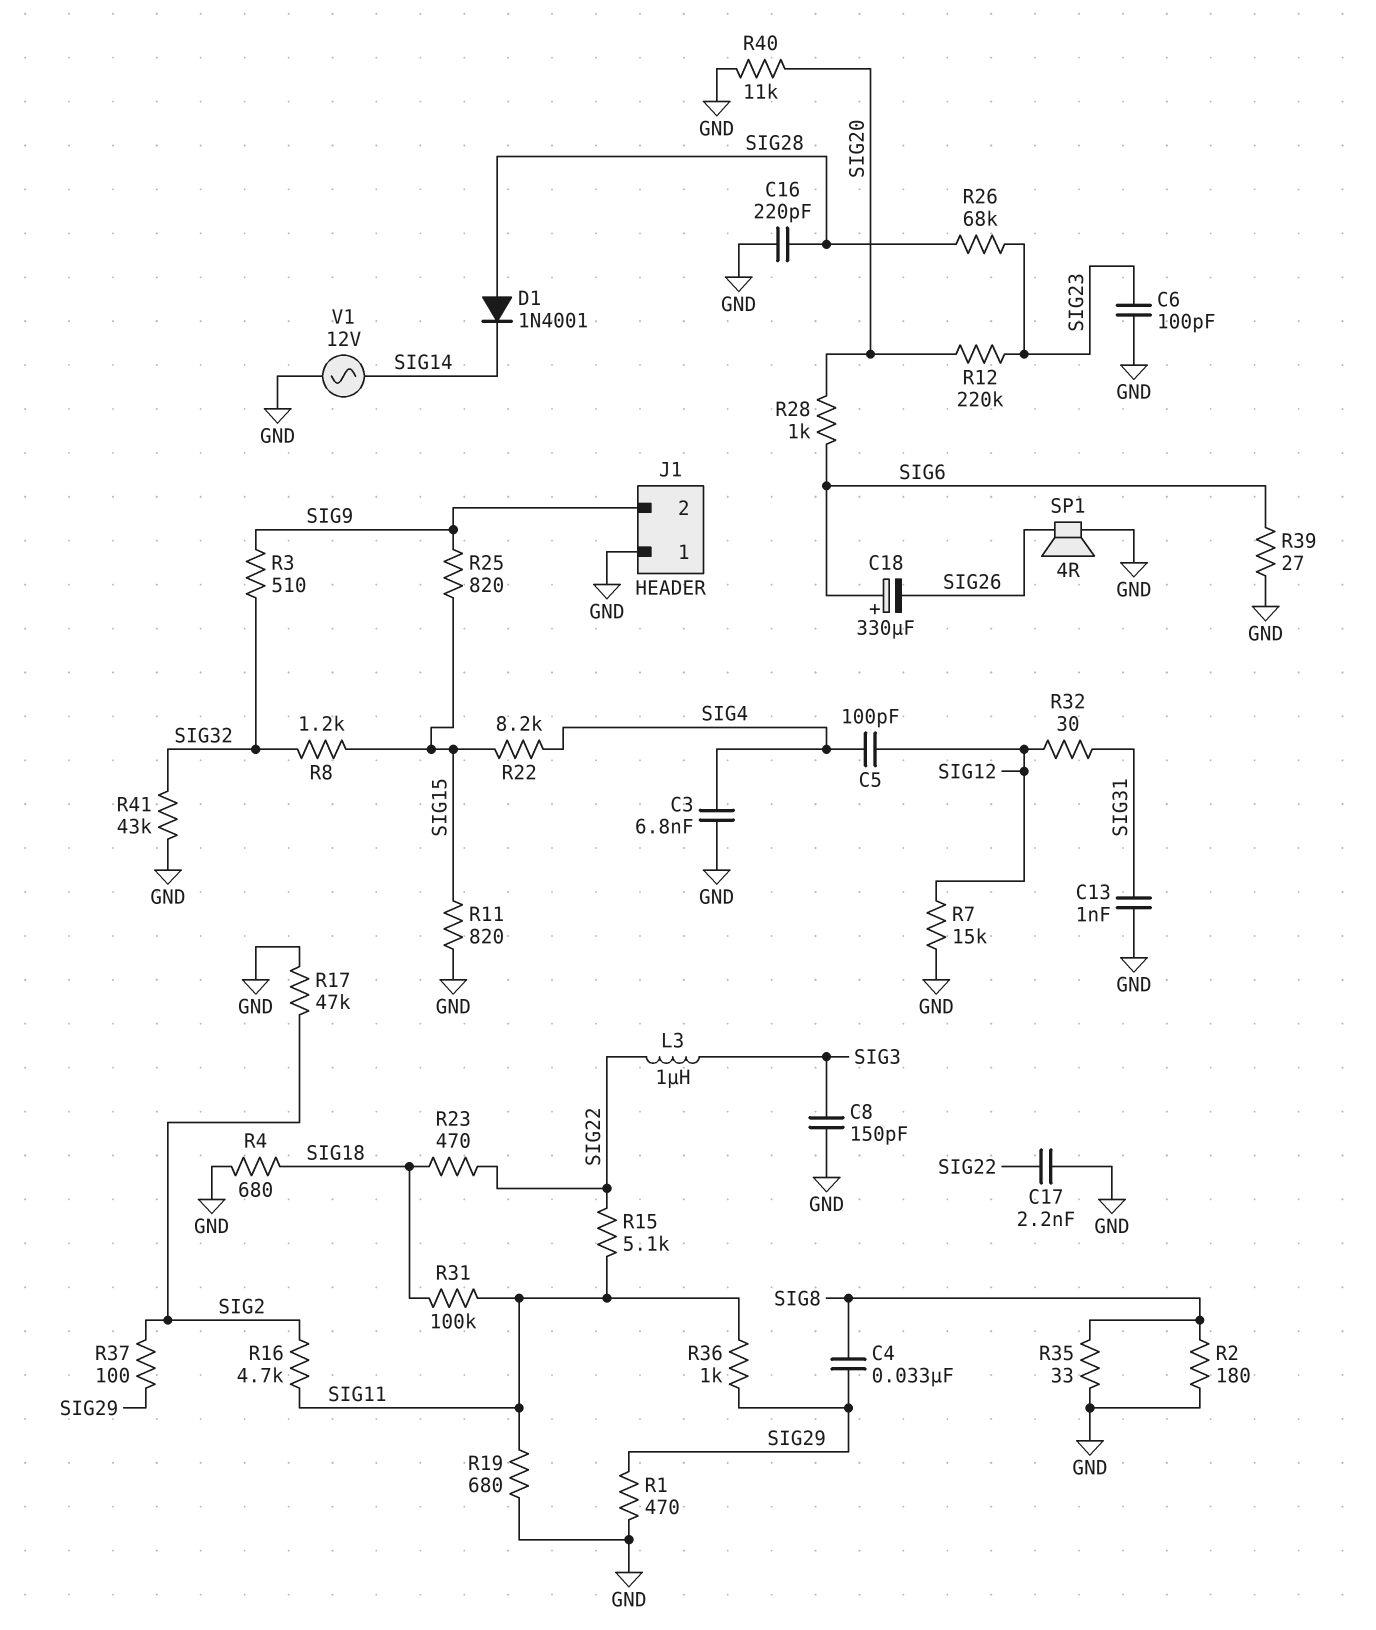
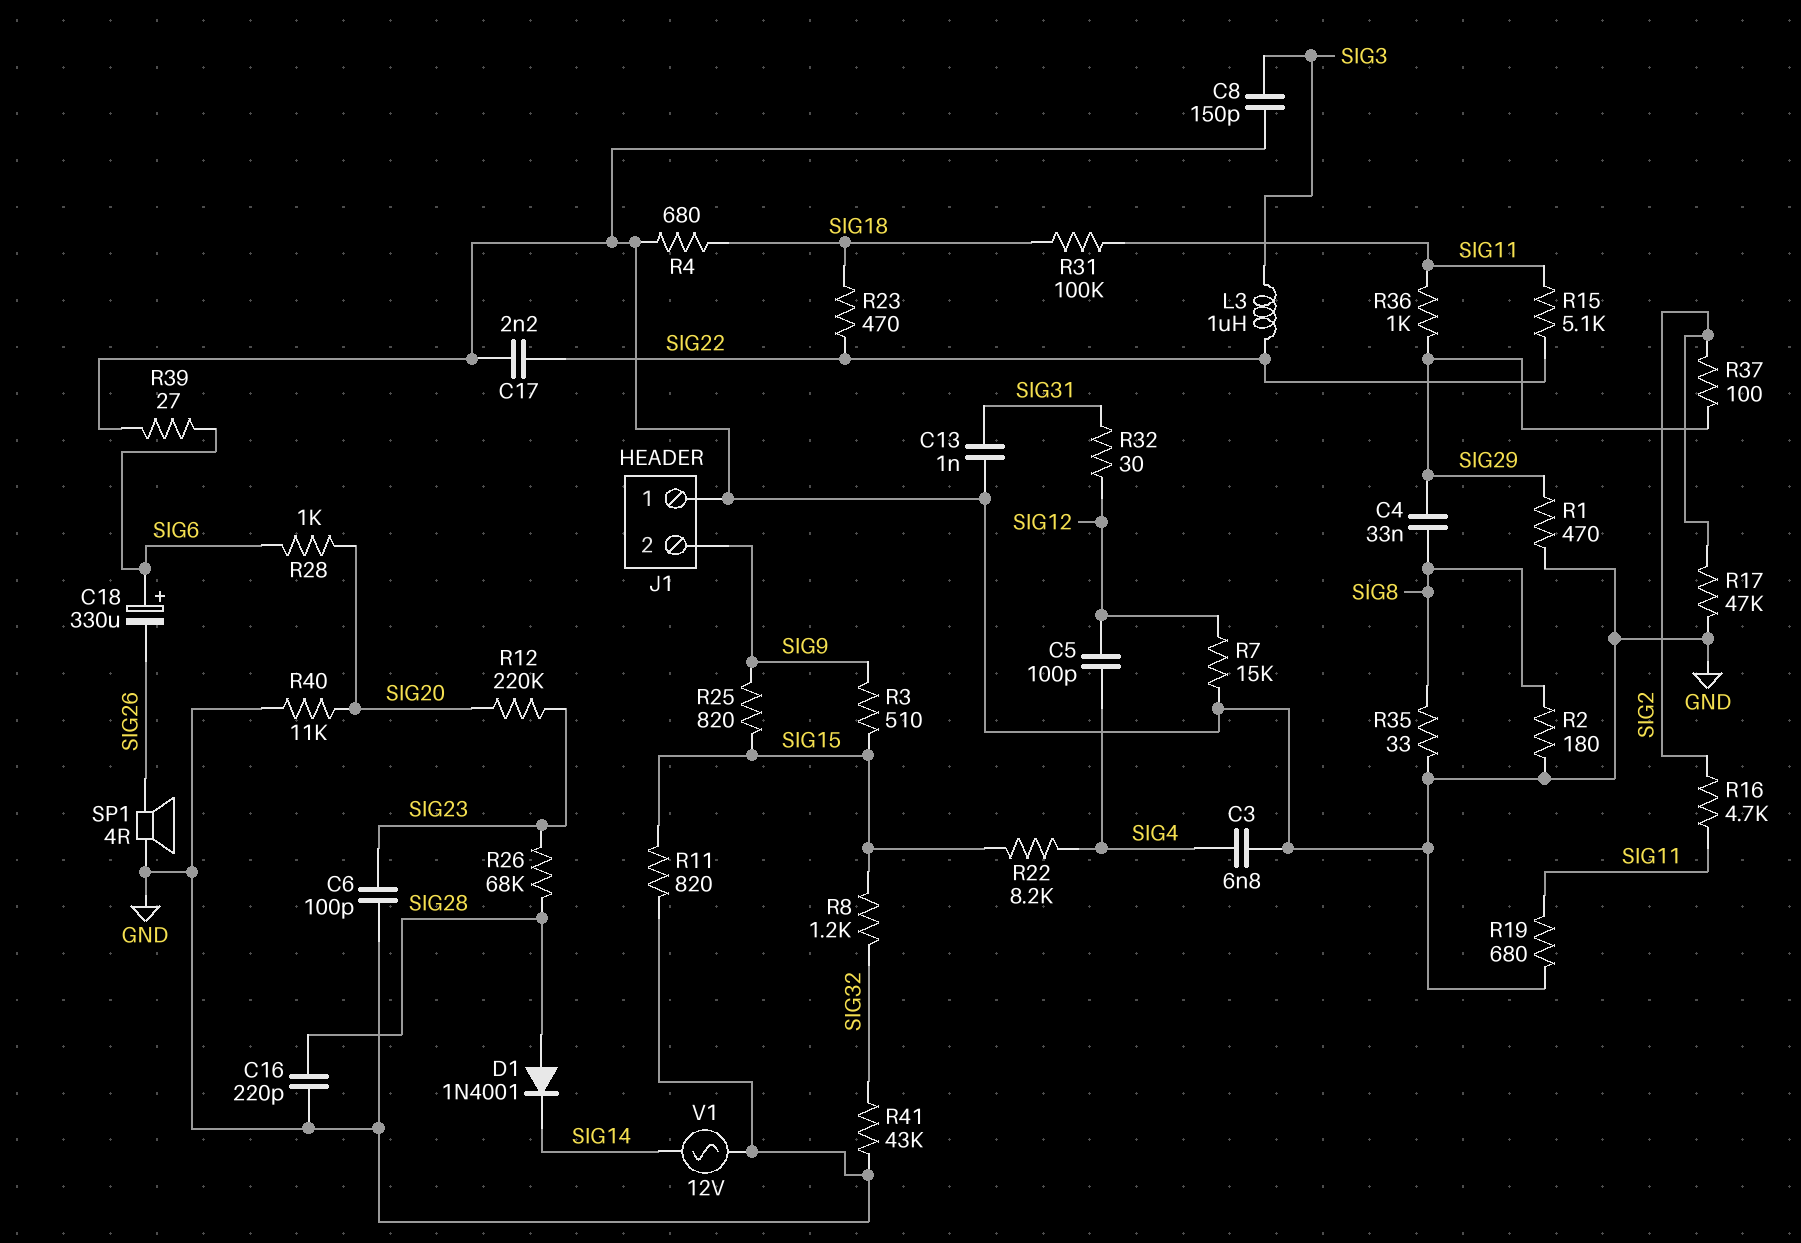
R3: 510 (SIG9, SIG32) -> 510 (SIG9, SIG15)

